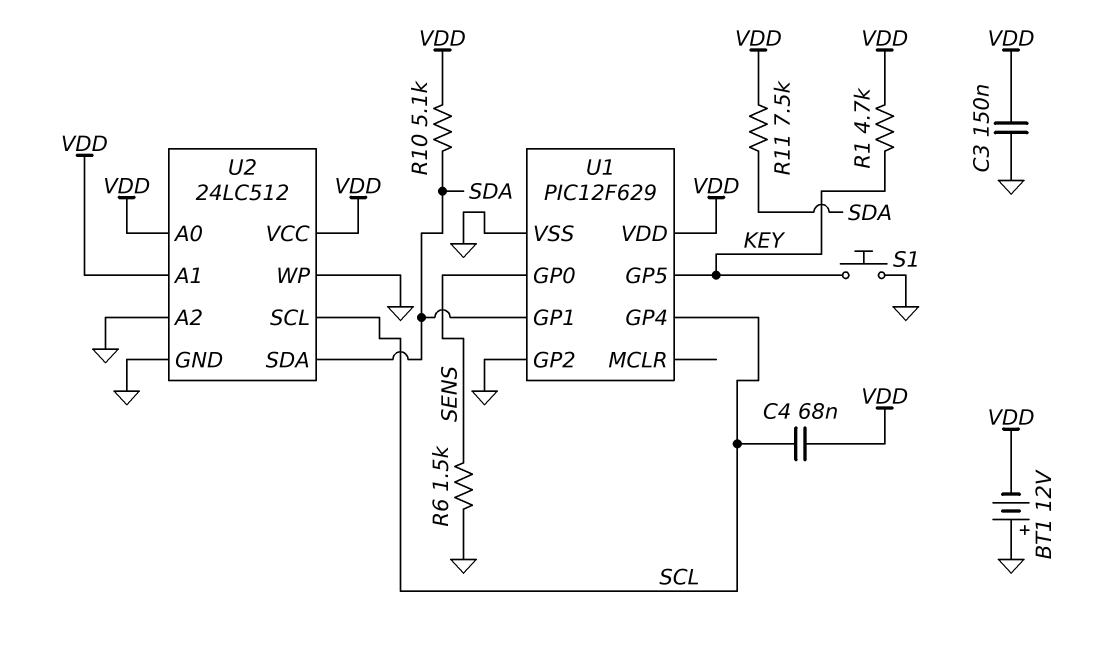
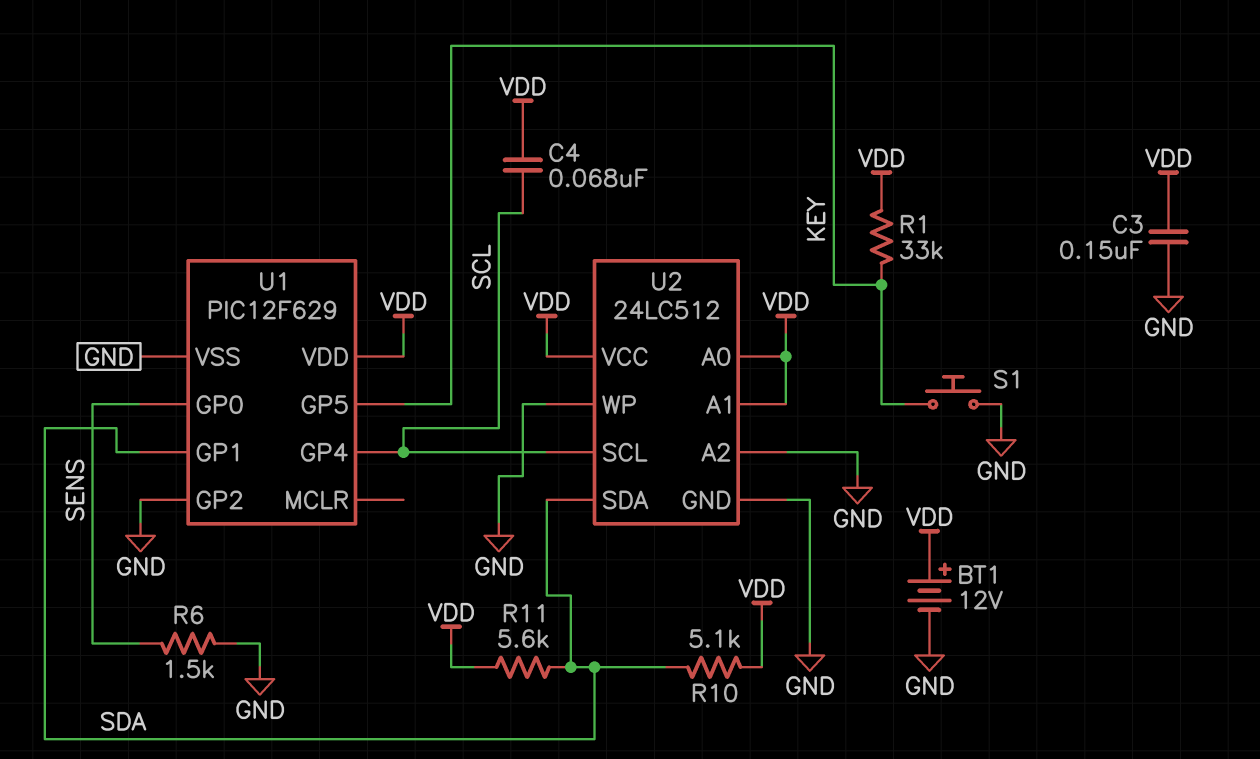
BT1: 12V (plus GND, minus VDD) -> 12V (plus VDD, minus GND)
R1: 4.7k (KEY, VDD) -> 33k (KEY, VDD)
R11: 7.5k (SDA, VDD) -> 5.6k (SDA, VDD)

